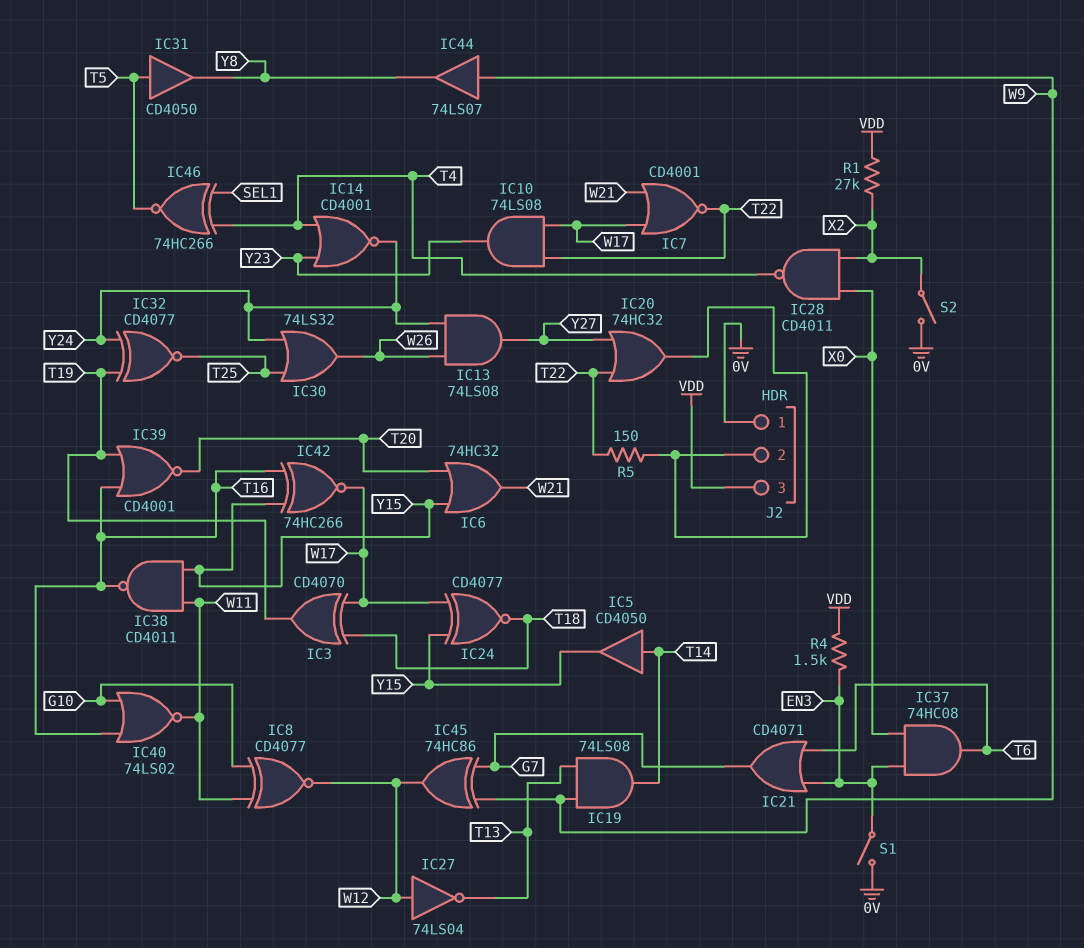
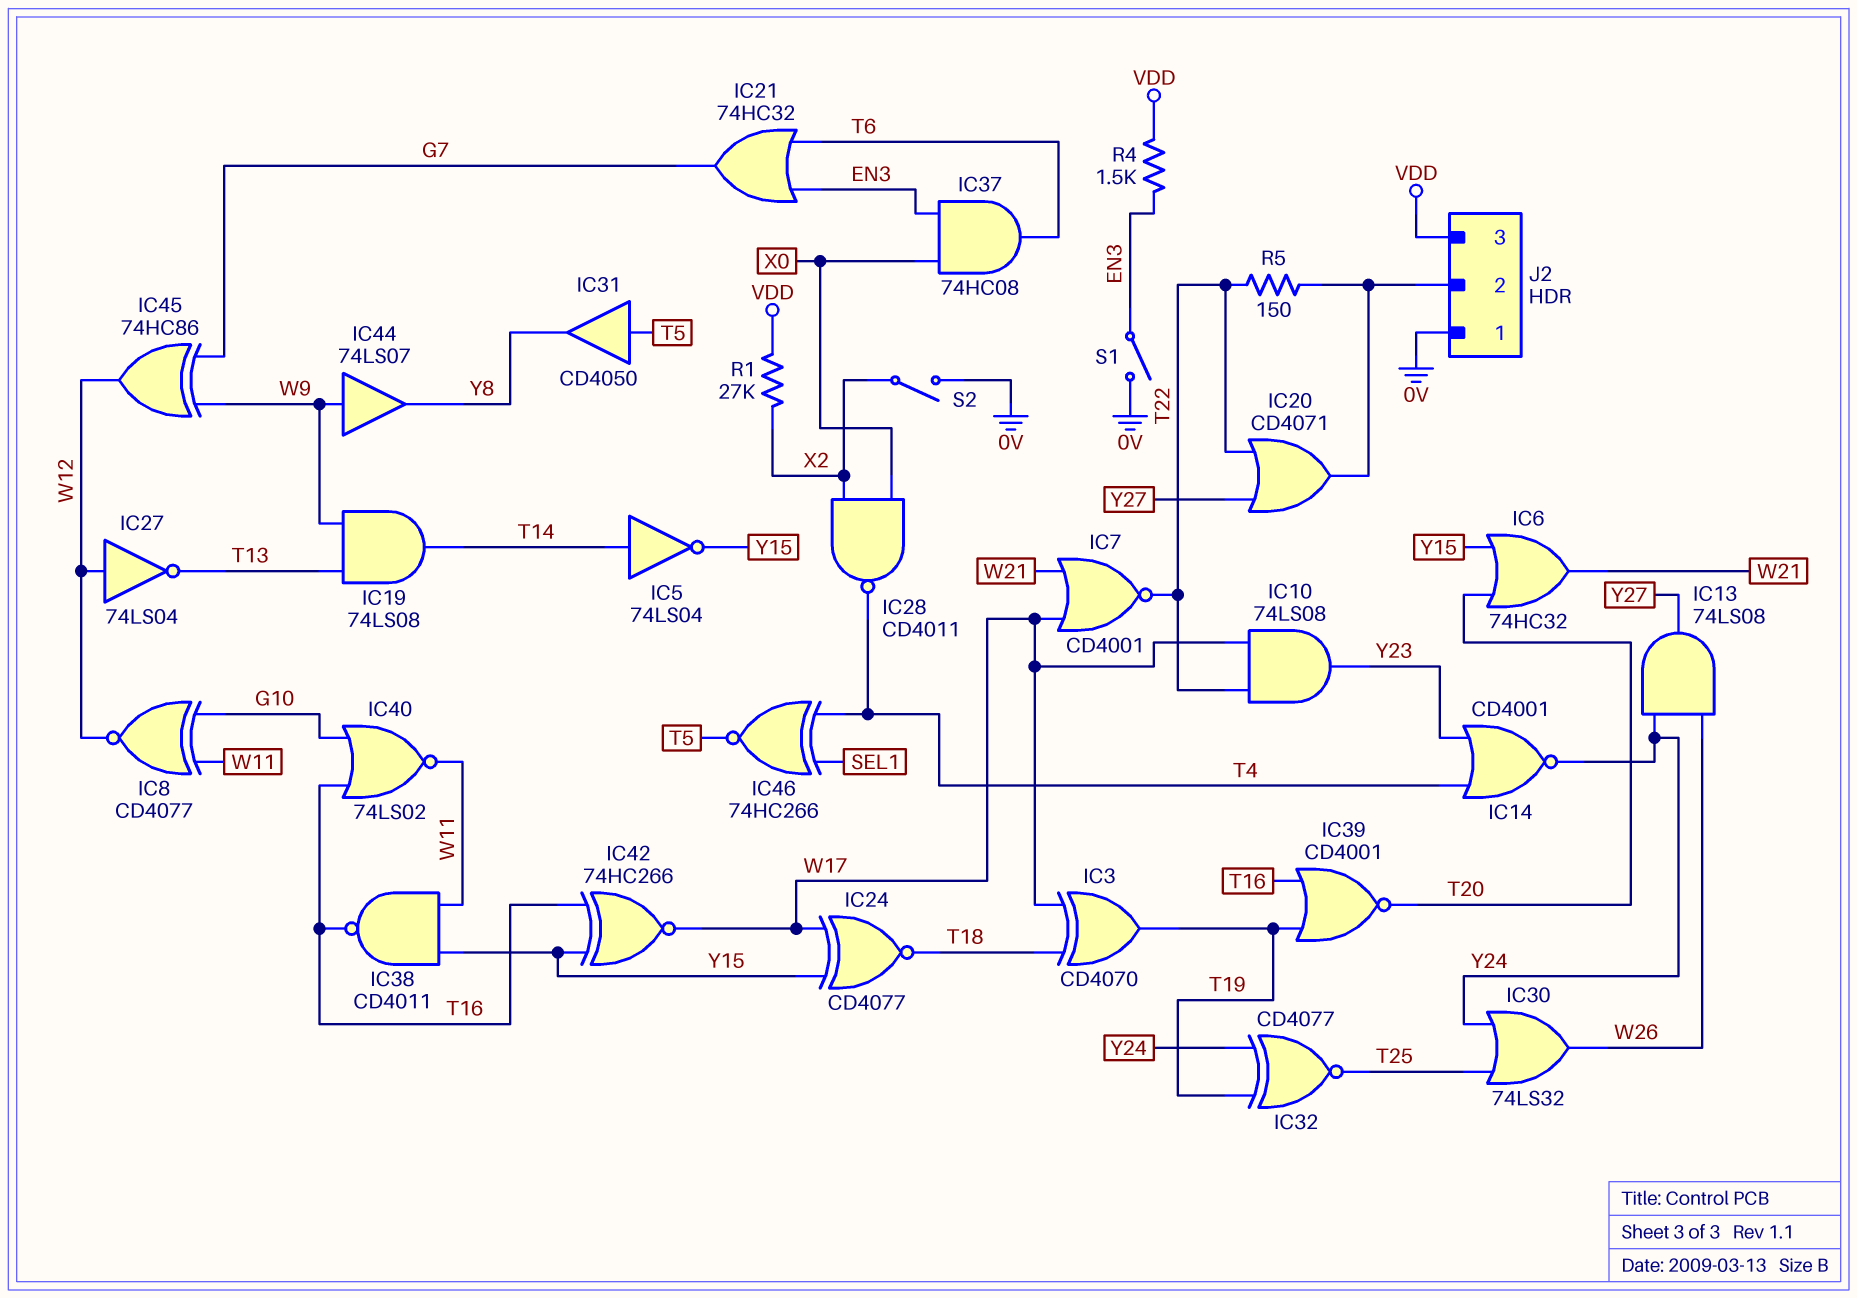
IC5: buffer CD4050 (in T14, out Y15) -> NOT 74LS04 (in T14, out Y15)
IC20: OR 74HC32 (in T22, in Y27, out J2/2) -> OR CD4071 (in T22, in Y27, out J2/2)
IC21: OR CD4071 (in EN3, in T6, out G7) -> OR 74HC32 (in EN3, in T6, out G7)

